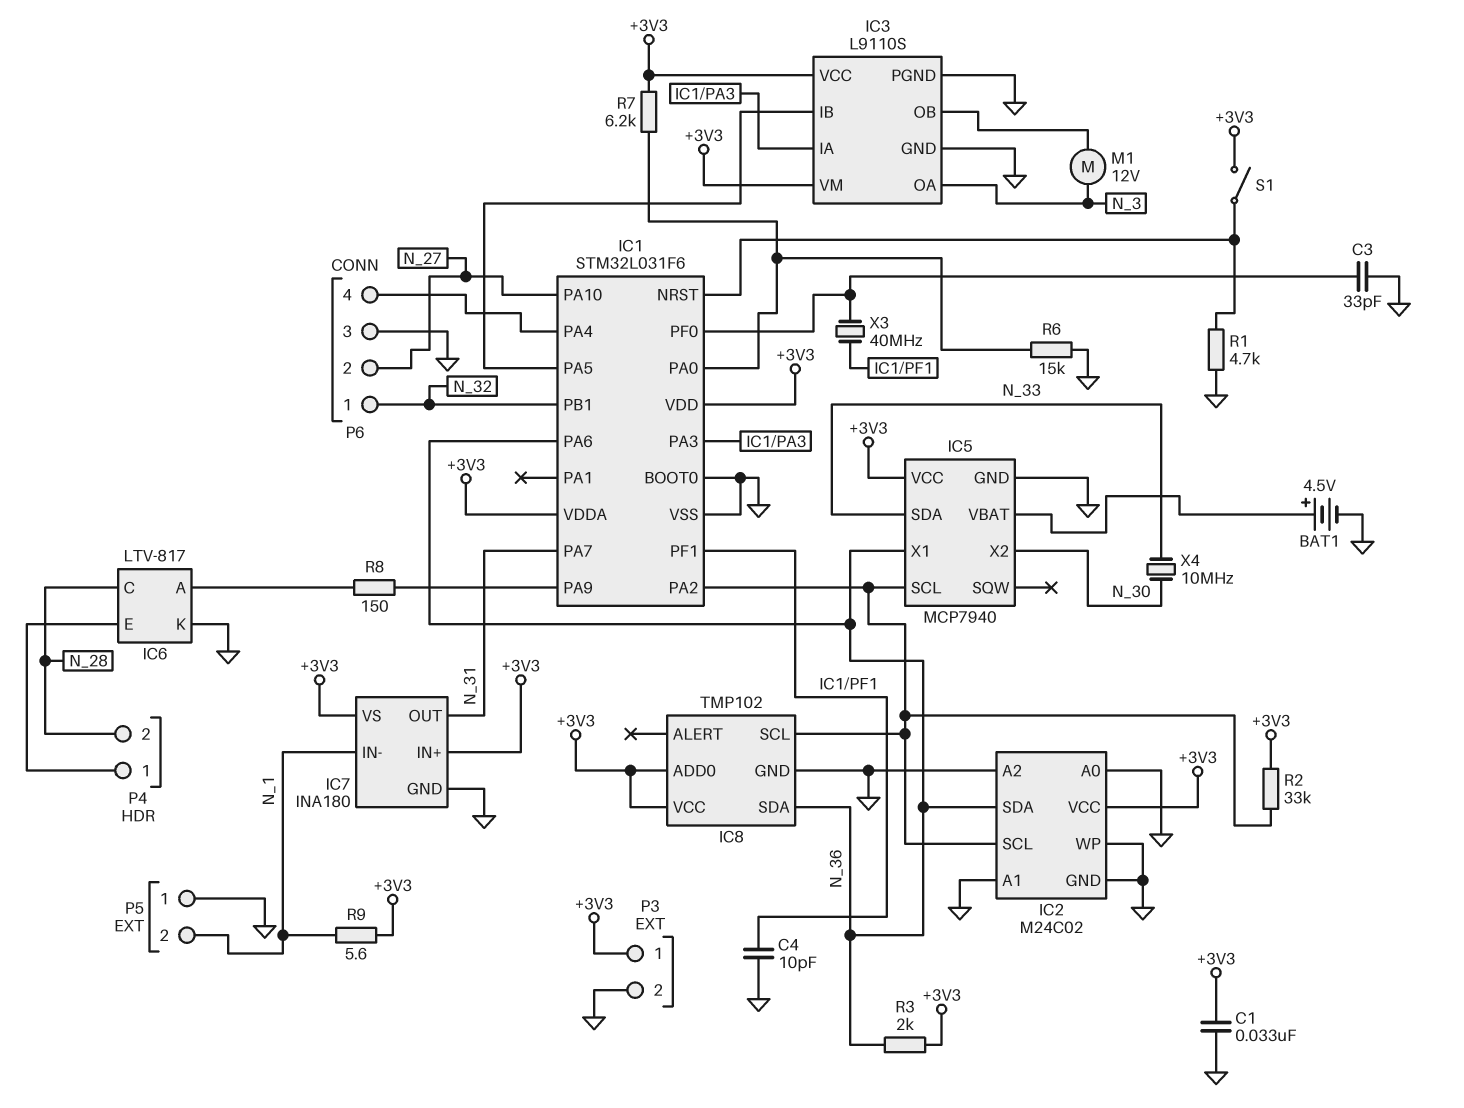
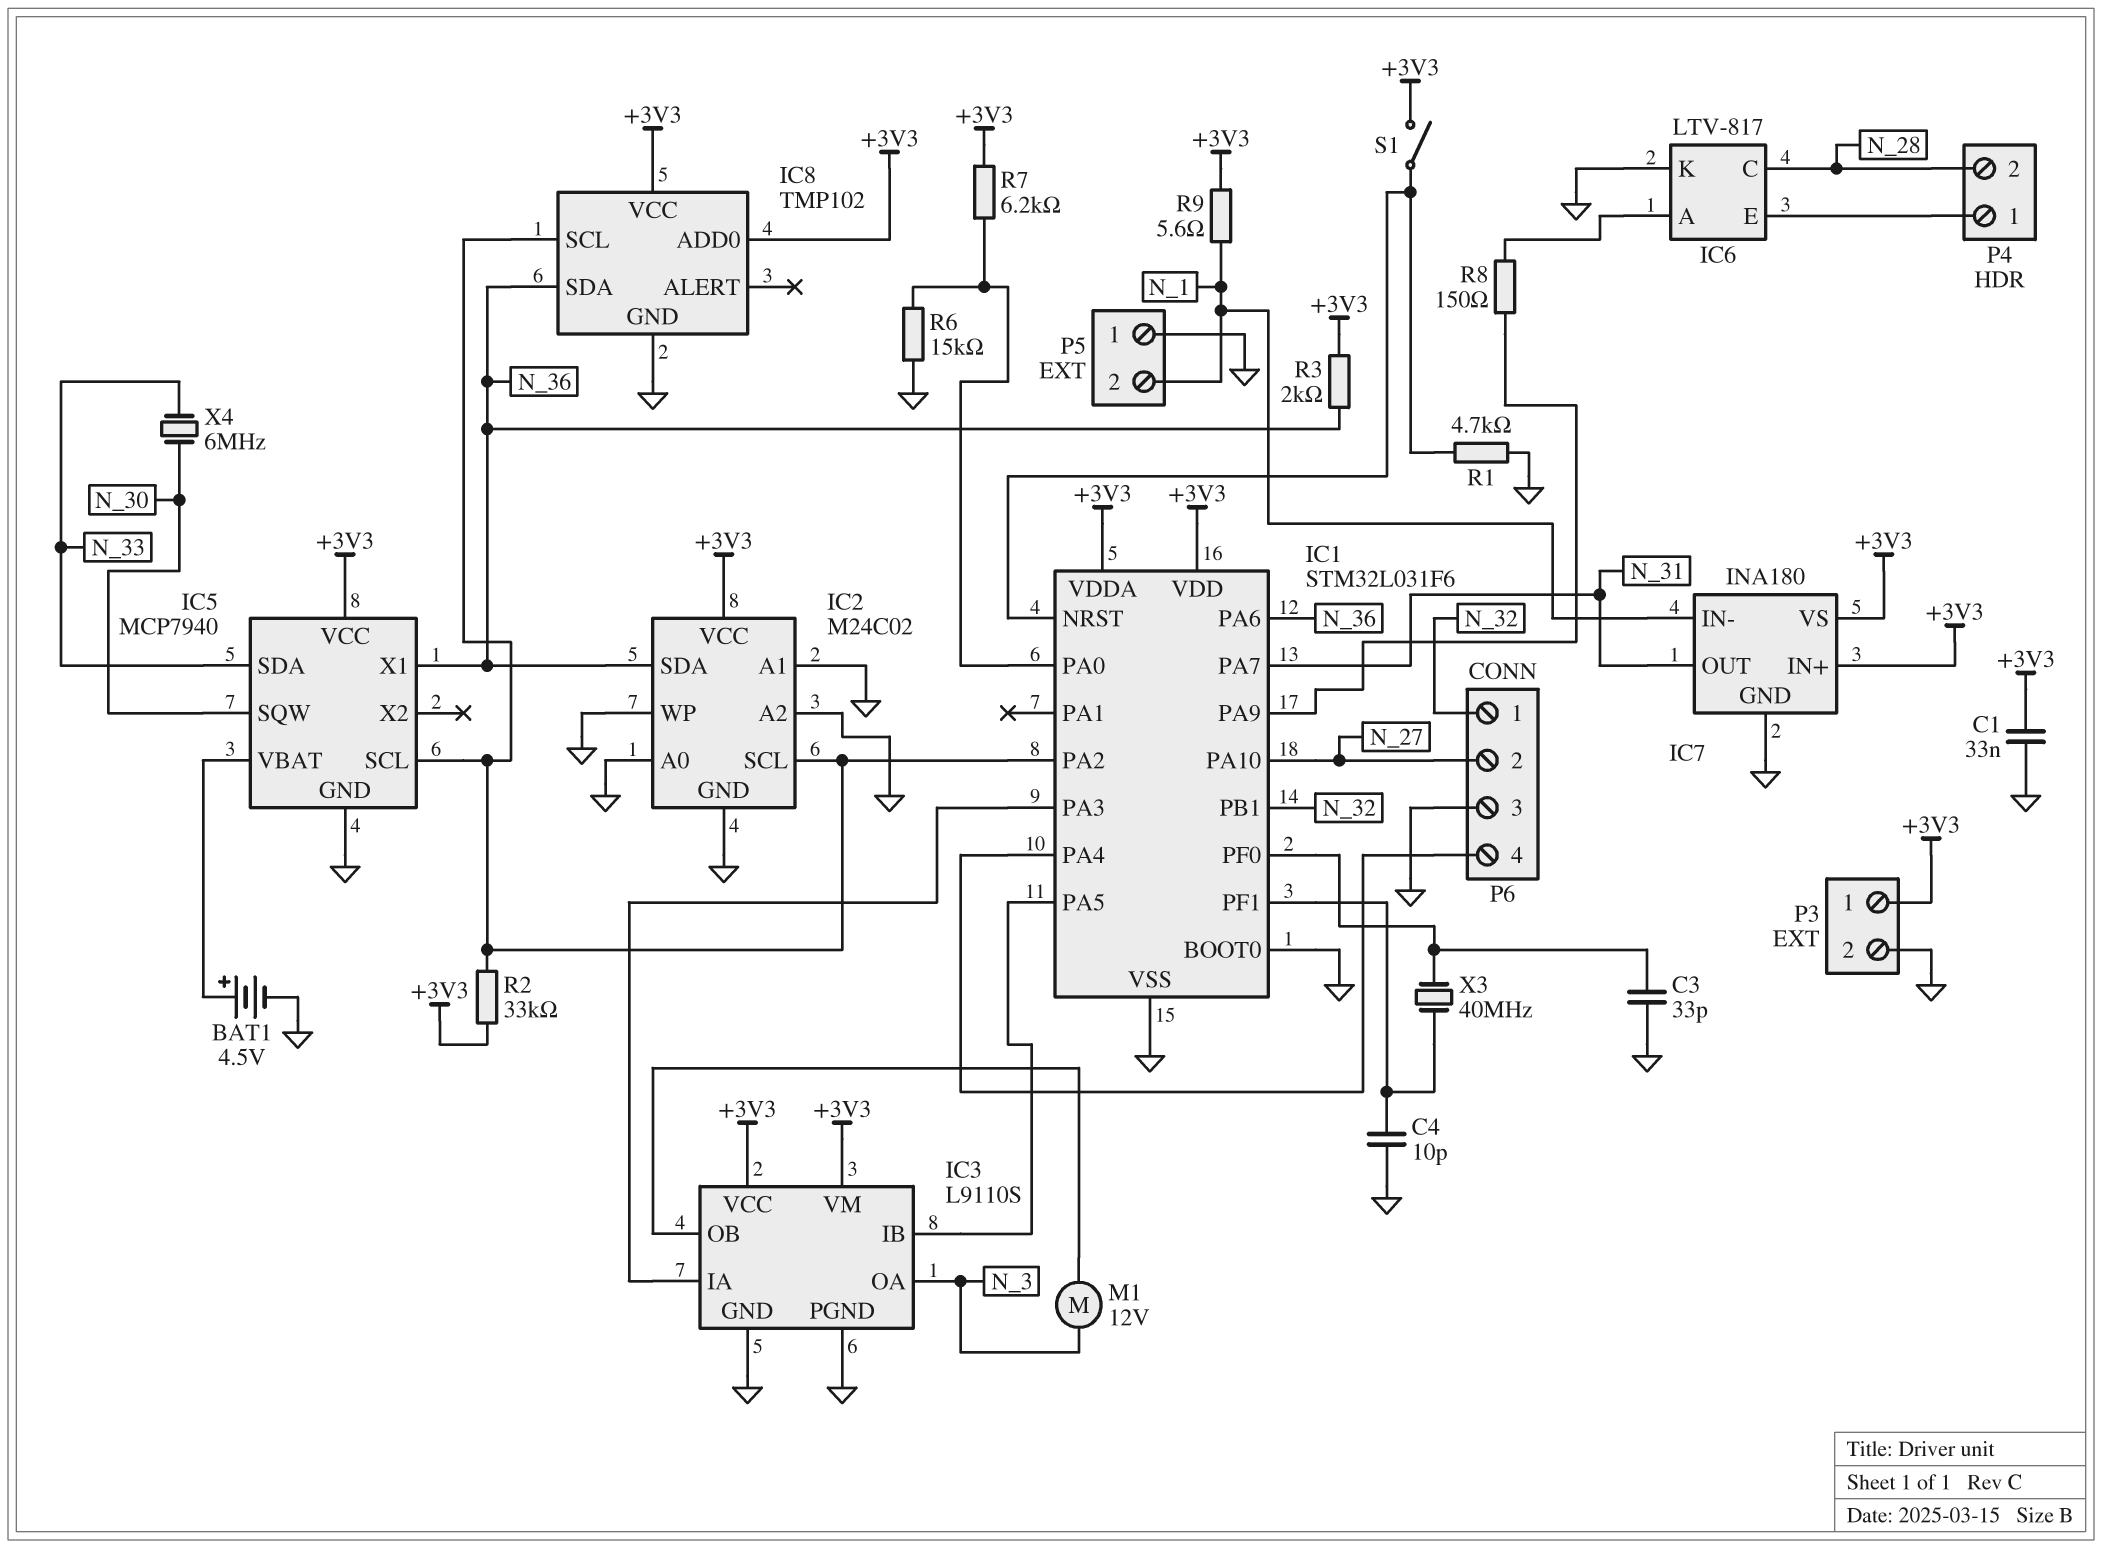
IC5 pin SQW: none -> N_30
IC5 pin X2: N_30 -> none
X4: 10MHz (N_30, N_33) -> 6MHz (N_30, N_33)

